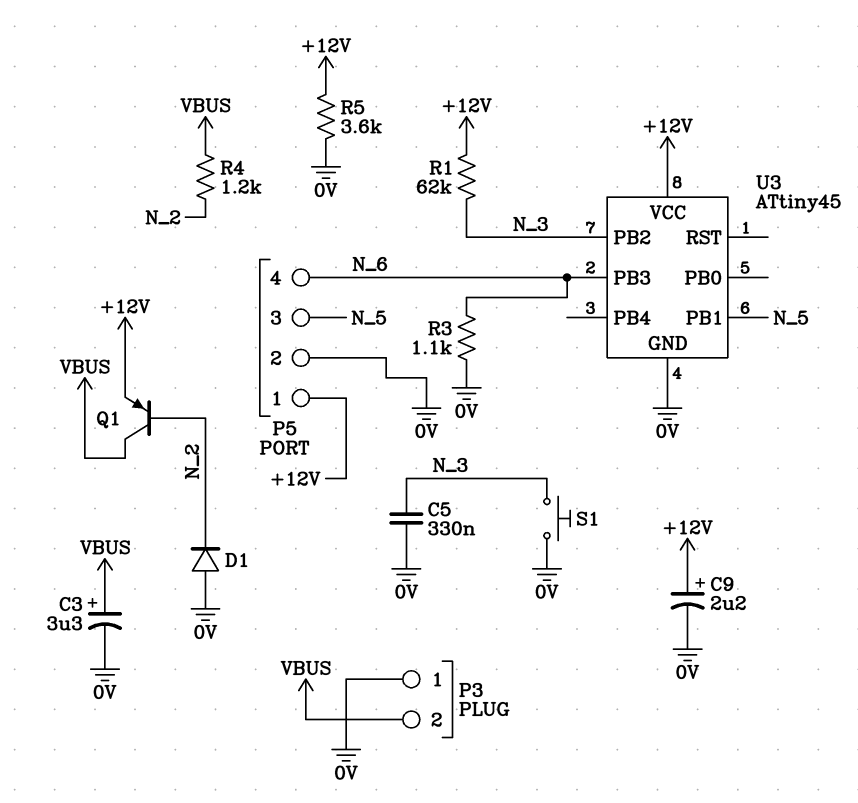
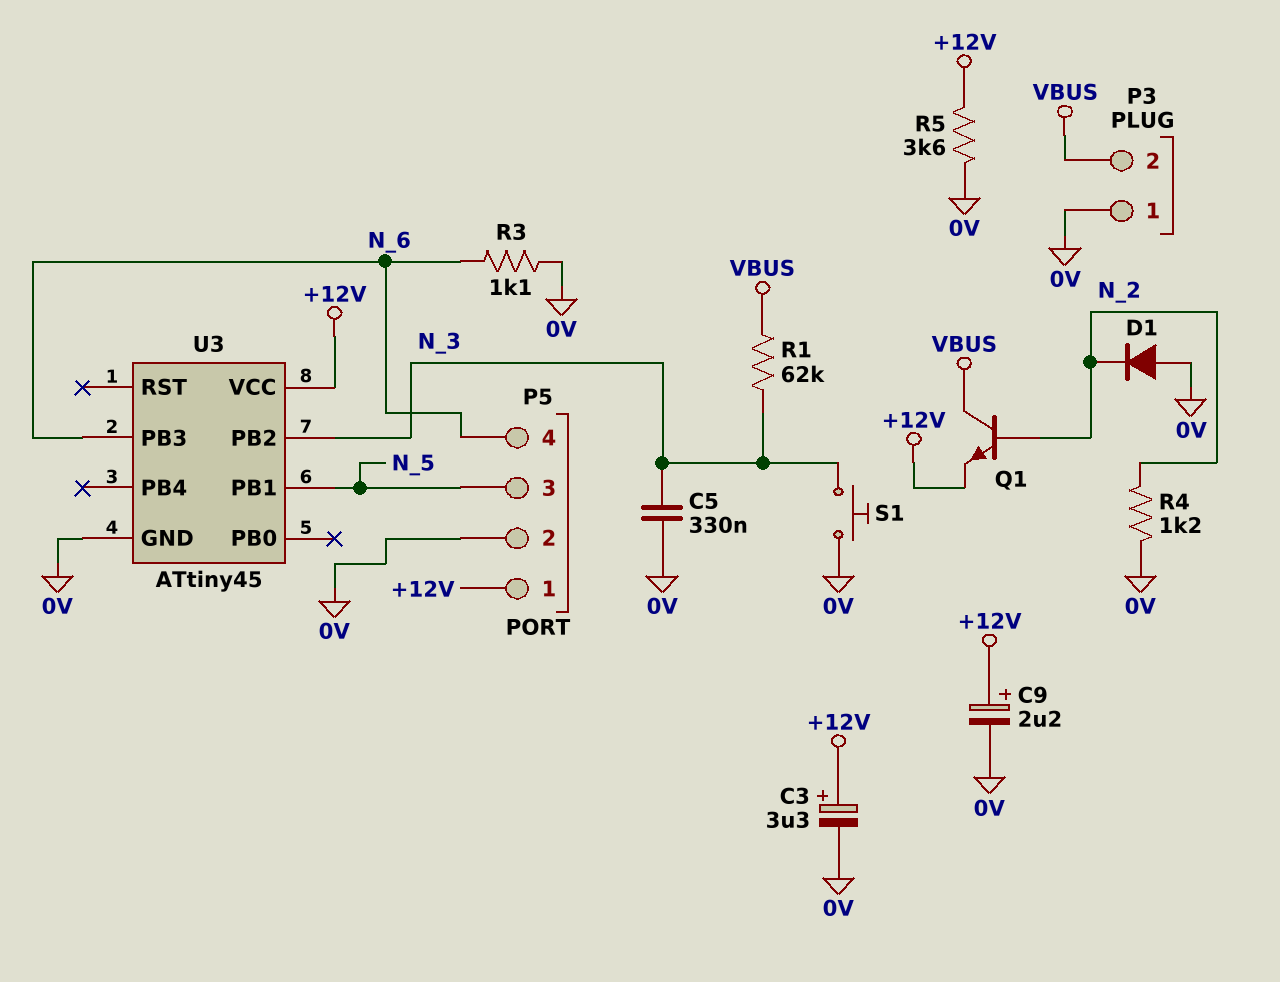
C3: 3.3uF (plus VBUS, minus 0V) -> 3.3uF (plus +12V, minus 0V)
Q1: PNP (B N_2, C VBUS, E +12V) -> NPN (B N_2, C VBUS, E +12V)
R1: 62k (+12V, N_3) -> 62k (N_3, VBUS)
R4: 1.2k (N_2, VBUS) -> 1.2k (0V, N_2)

